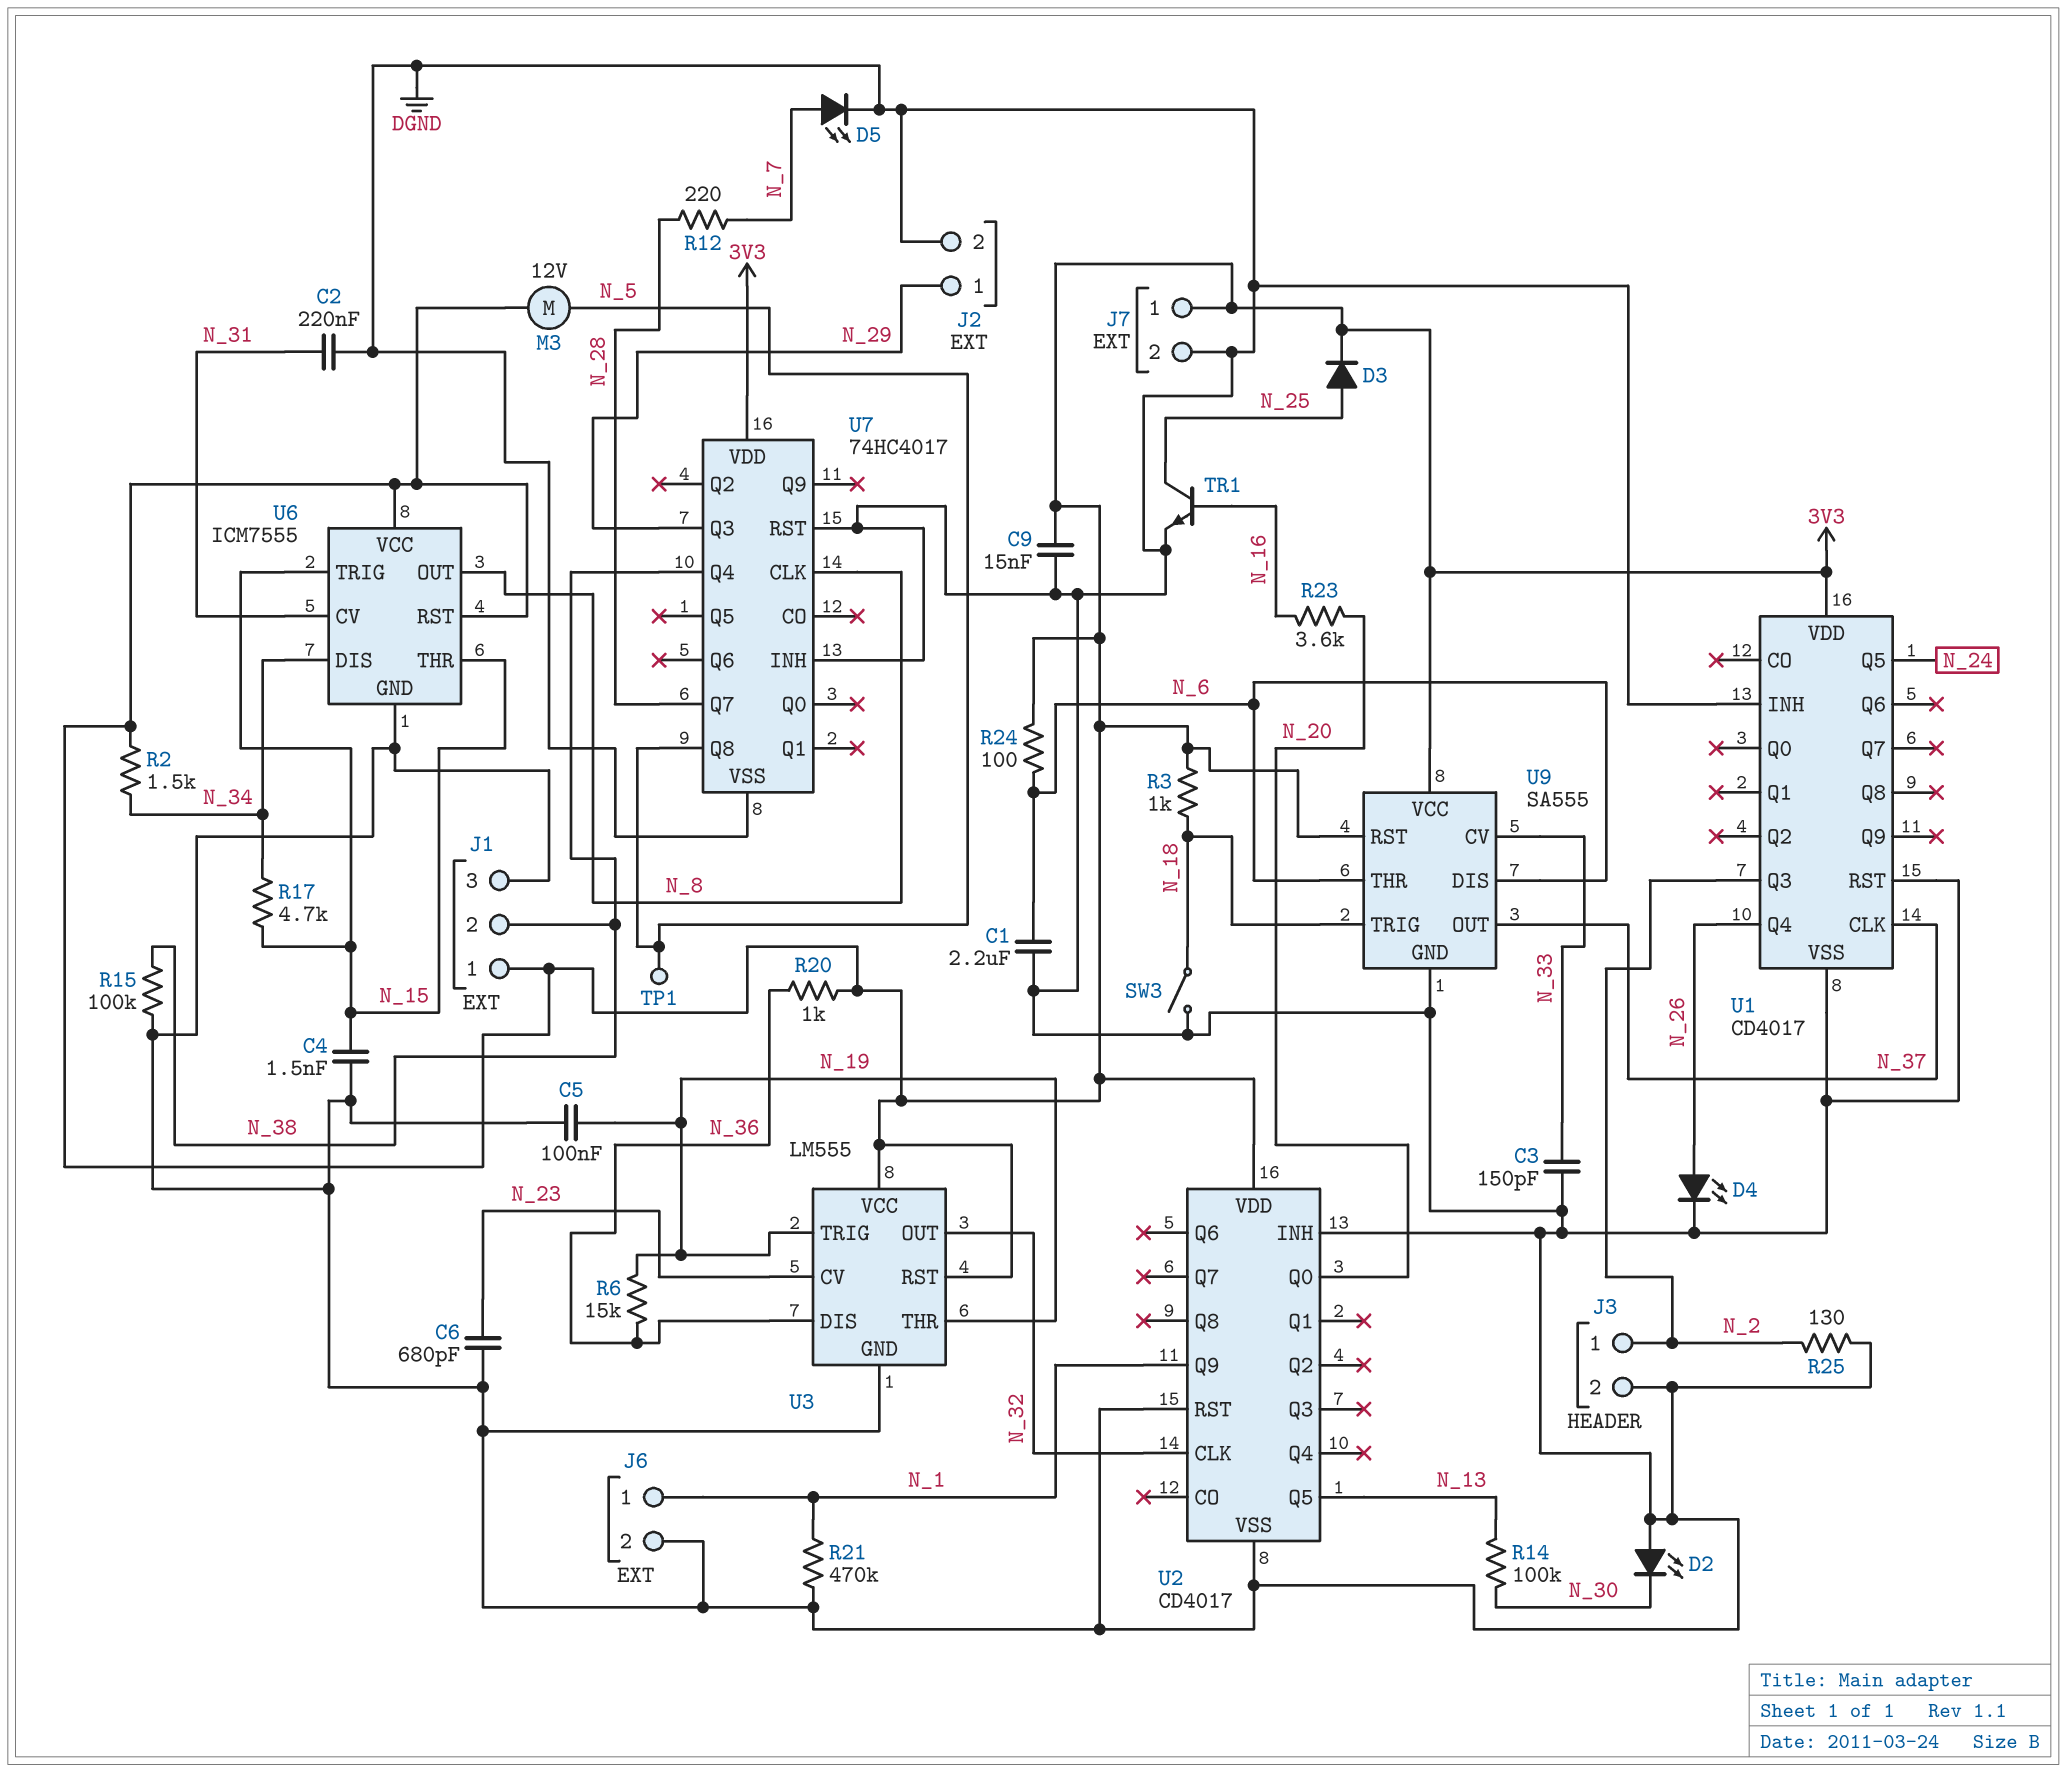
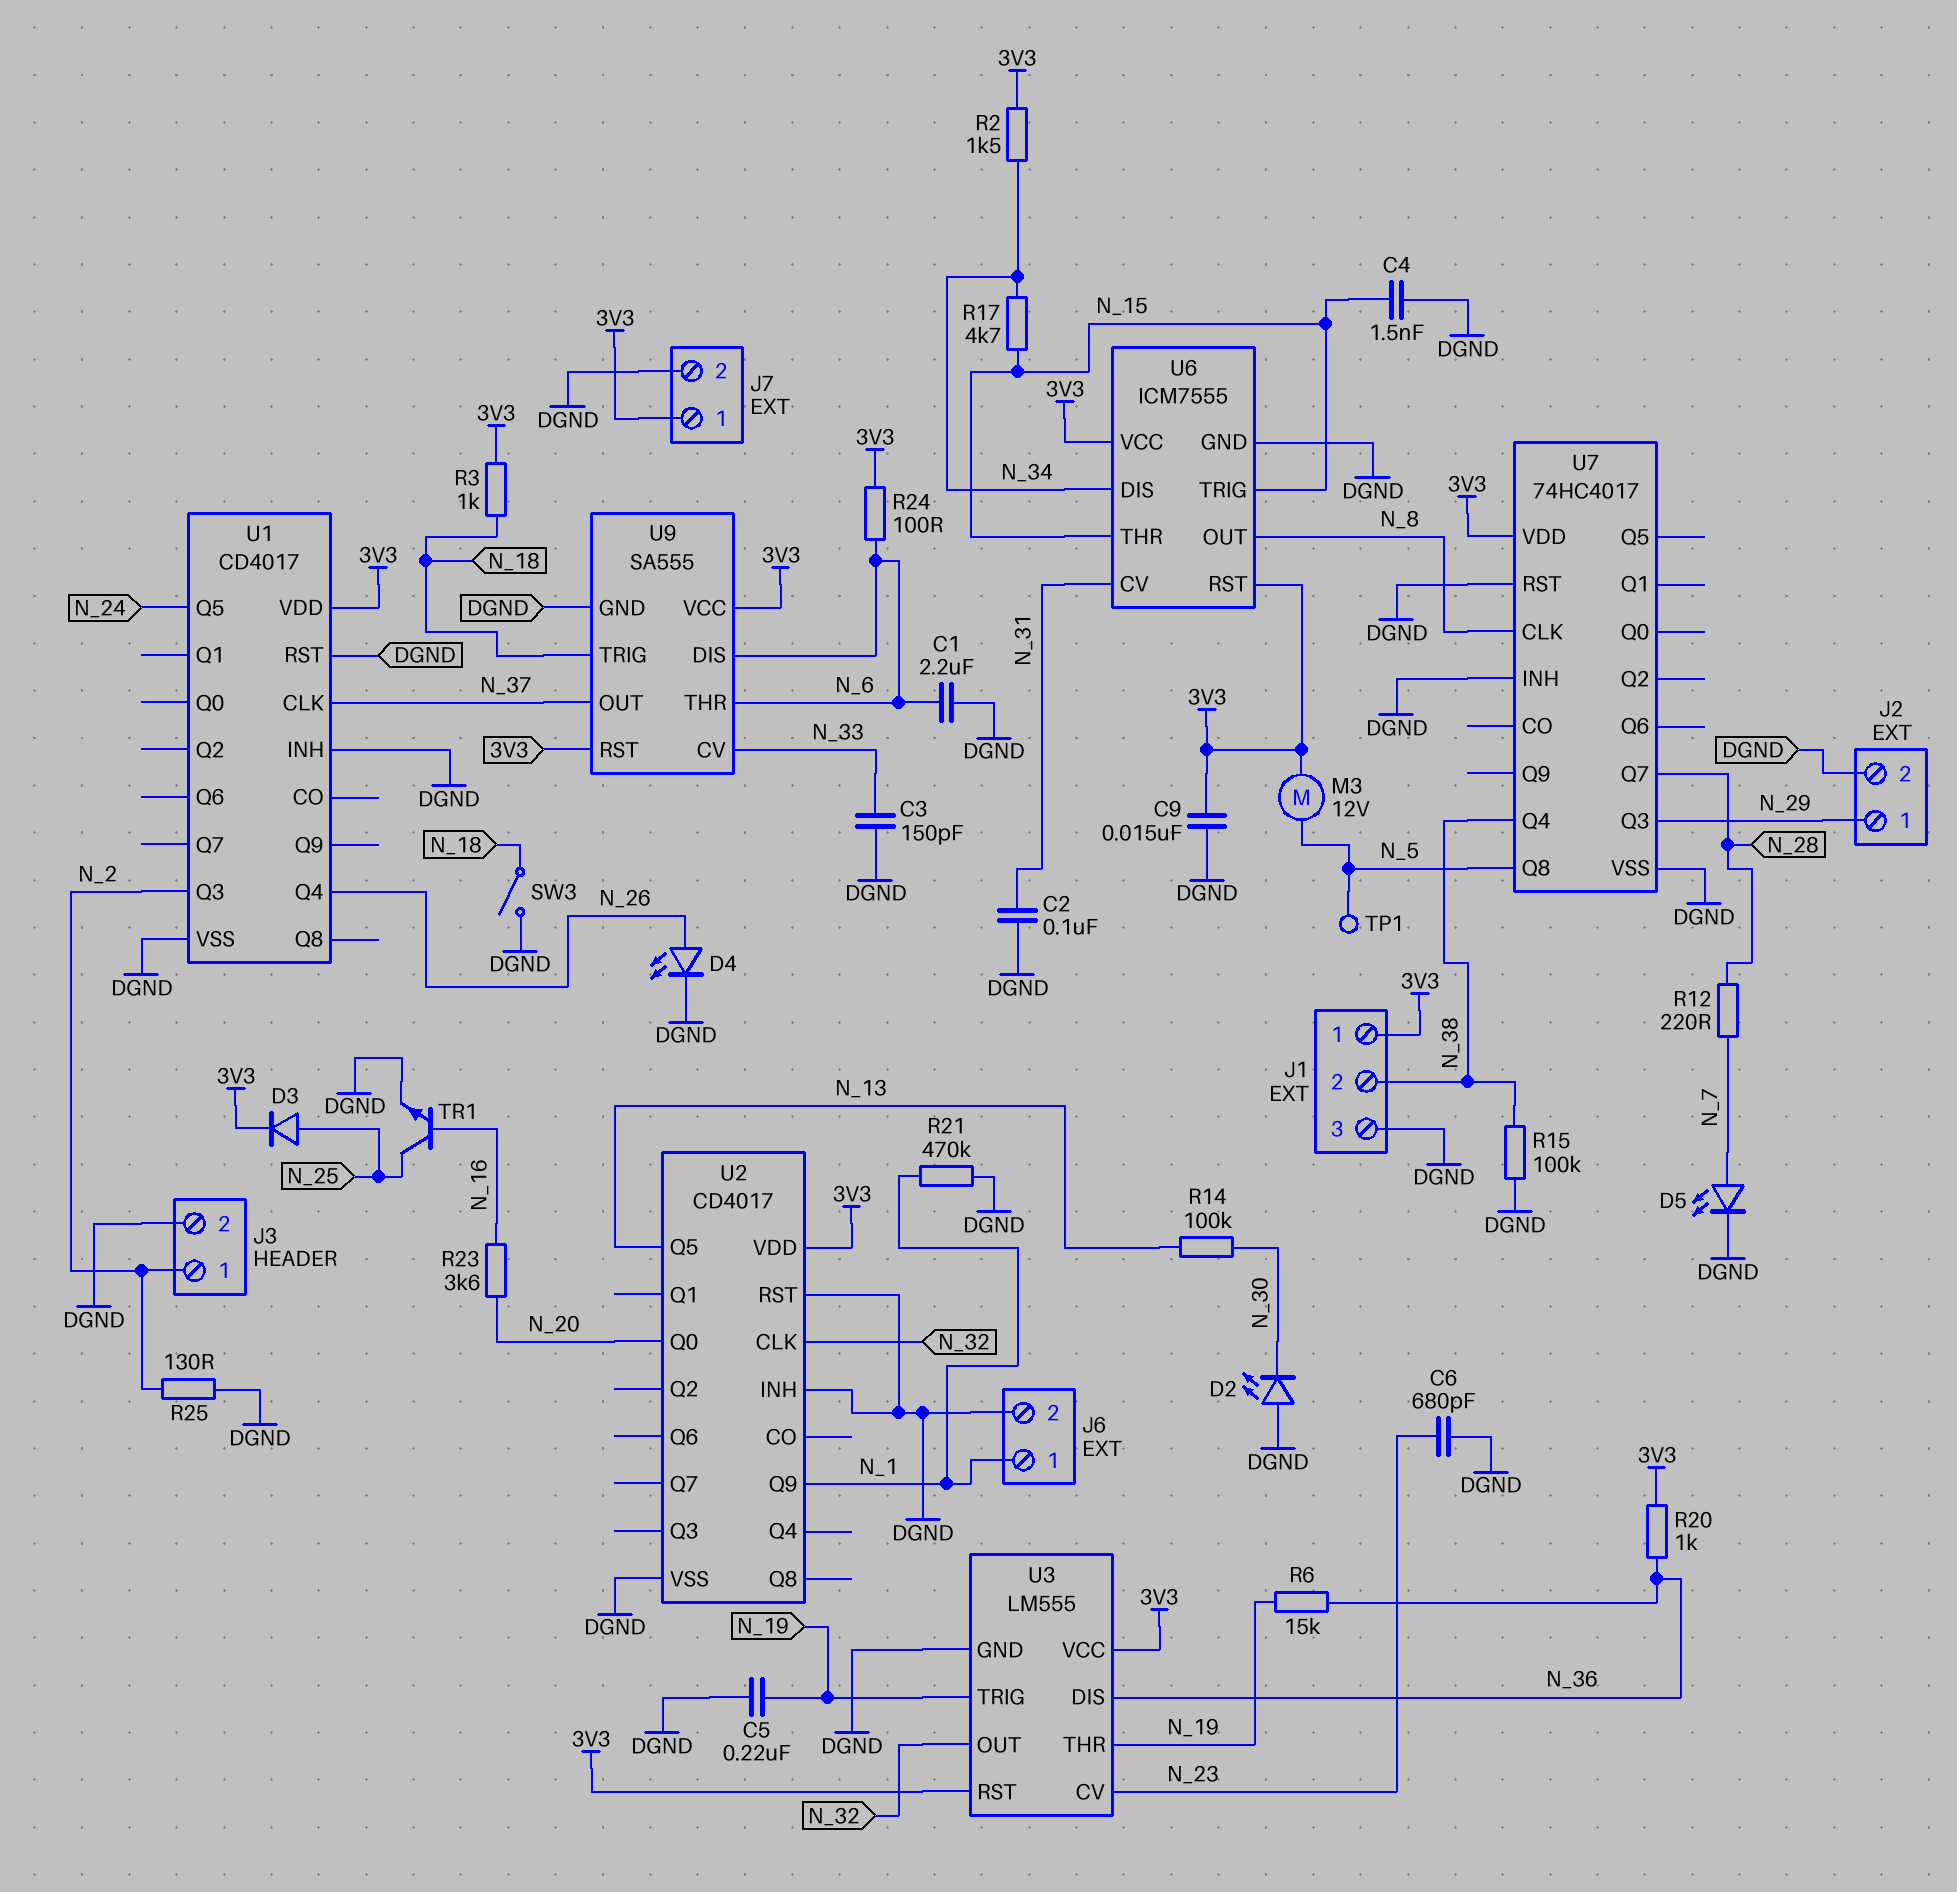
C2: 220nF (DGND, N_31) -> 100nF (DGND, N_31)
C5: 100nF (DGND, N_19) -> 220nF (DGND, N_19)

